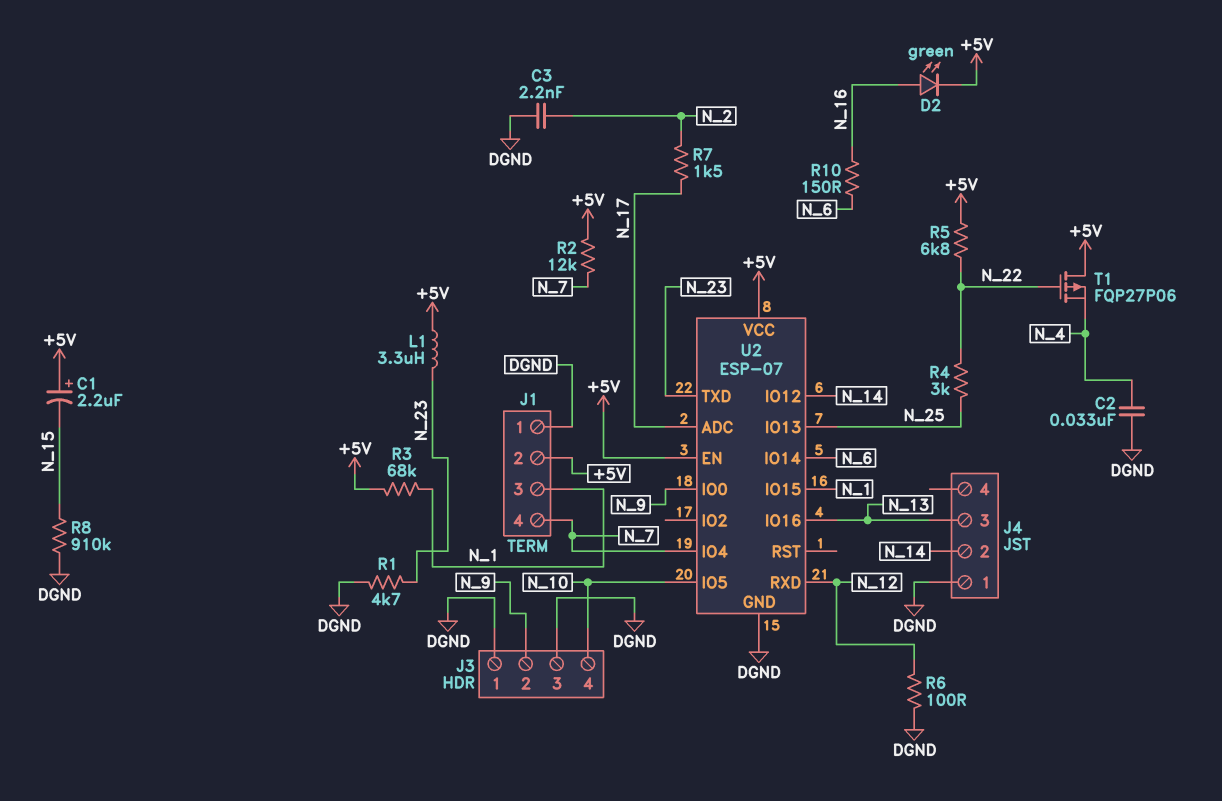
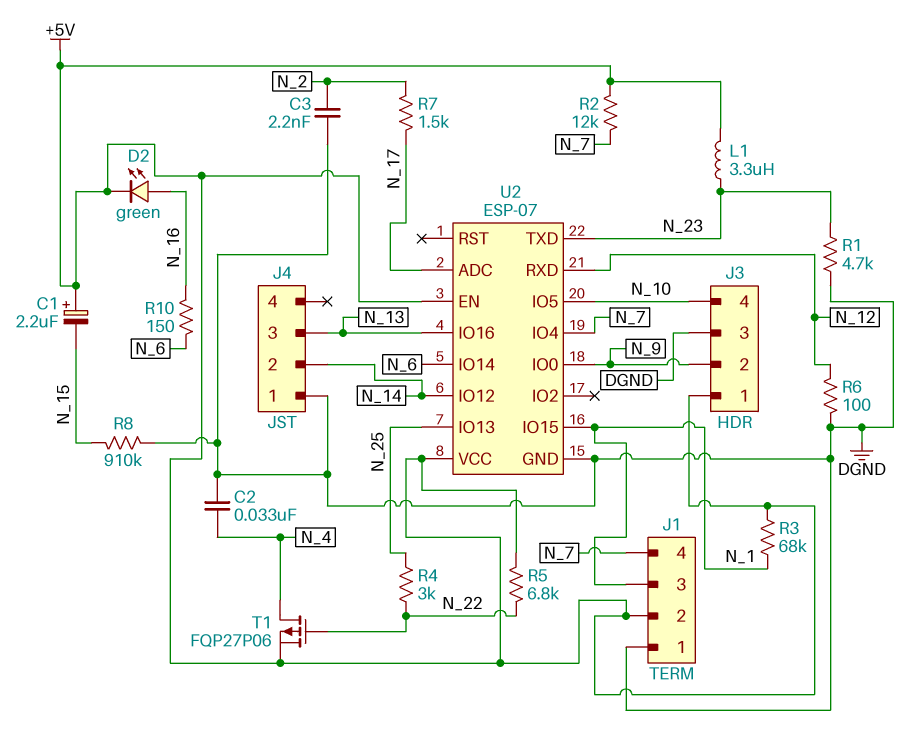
J3 pin 1: DGND -> +5V
T1: PMOS FQP27P06 (G N_22, D +5V, S N_4) -> PMOS FQP27P06 (G N_22, D N_4, S +5V)

